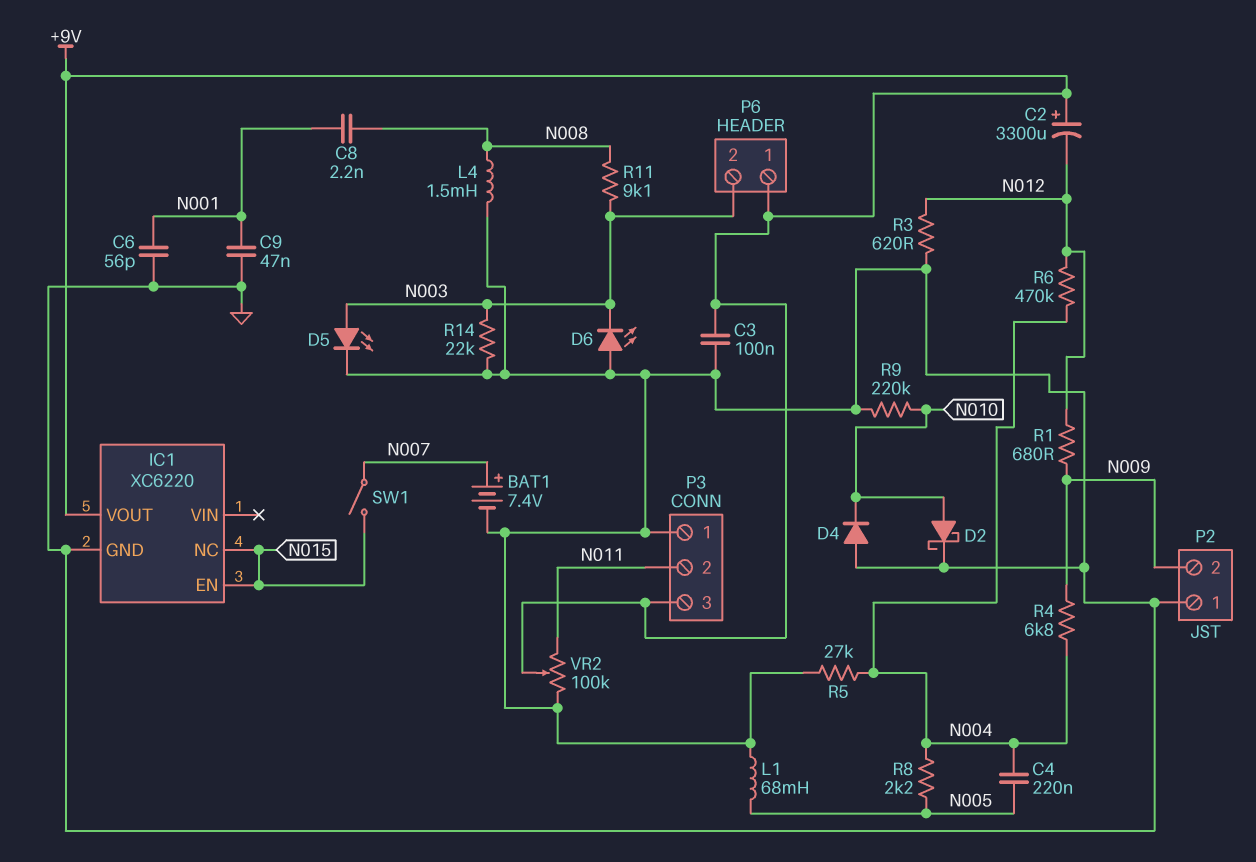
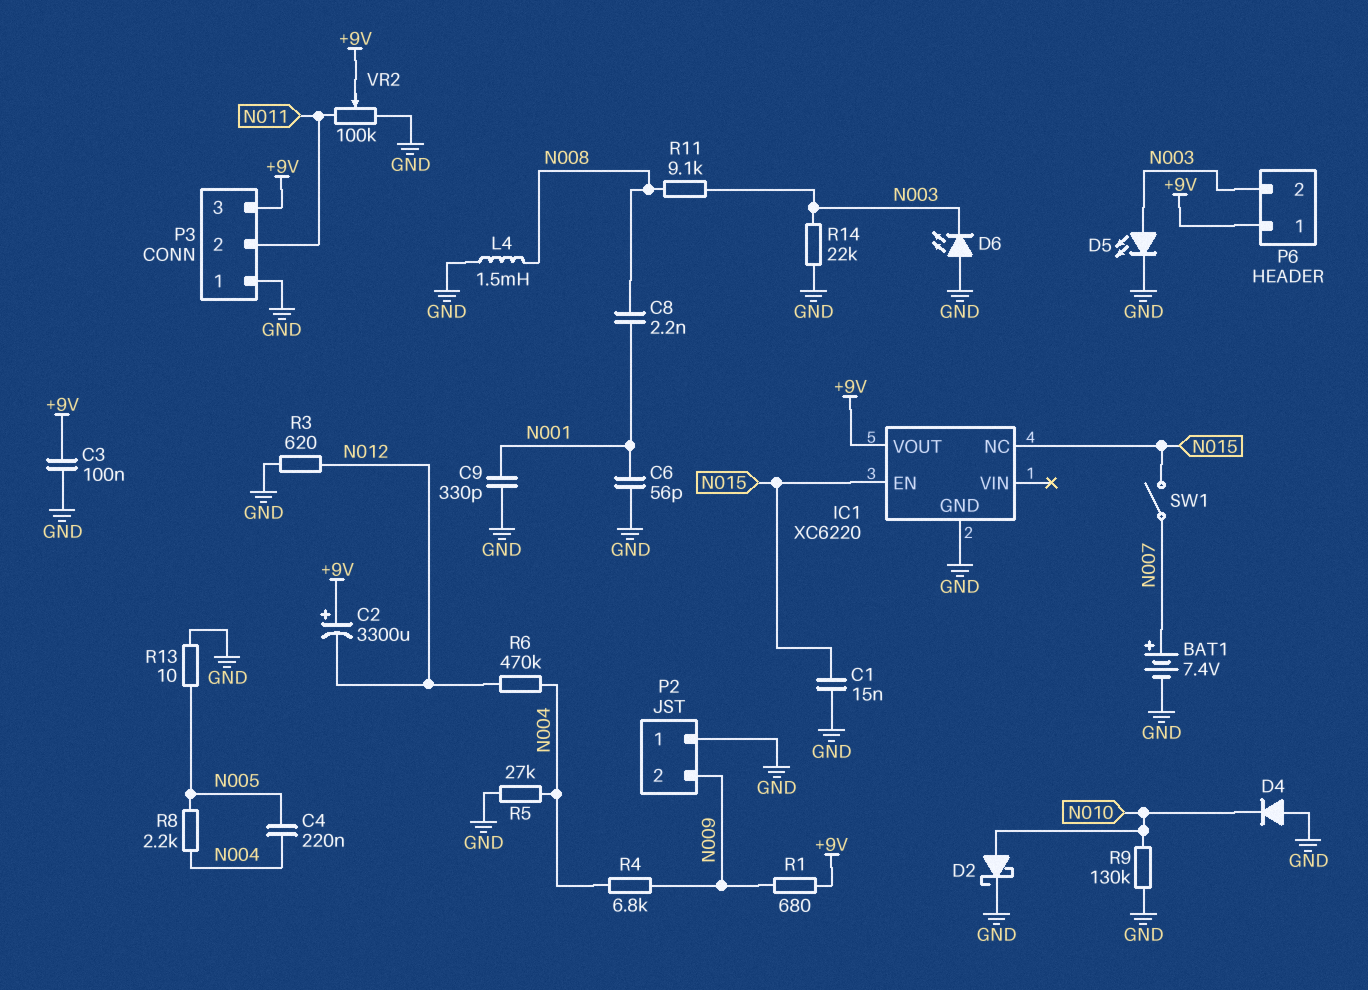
C1: none -> 15nF (GND, N015)
C9: 47nF (GND, N001) -> 330pF (GND, N001)
L1: 68mH (GND, N005) -> none
R1: 680 (N009, N012) -> 680 (+9V, N009)
R9: 220k (GND, N010) -> 130k (GND, N010)
R13: none -> 10 (GND, N005)

